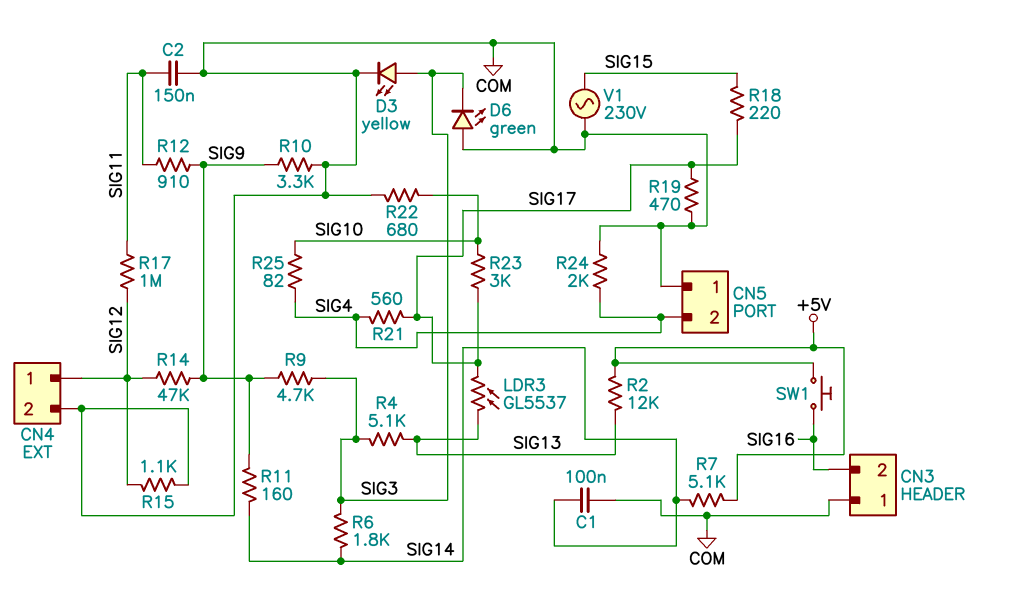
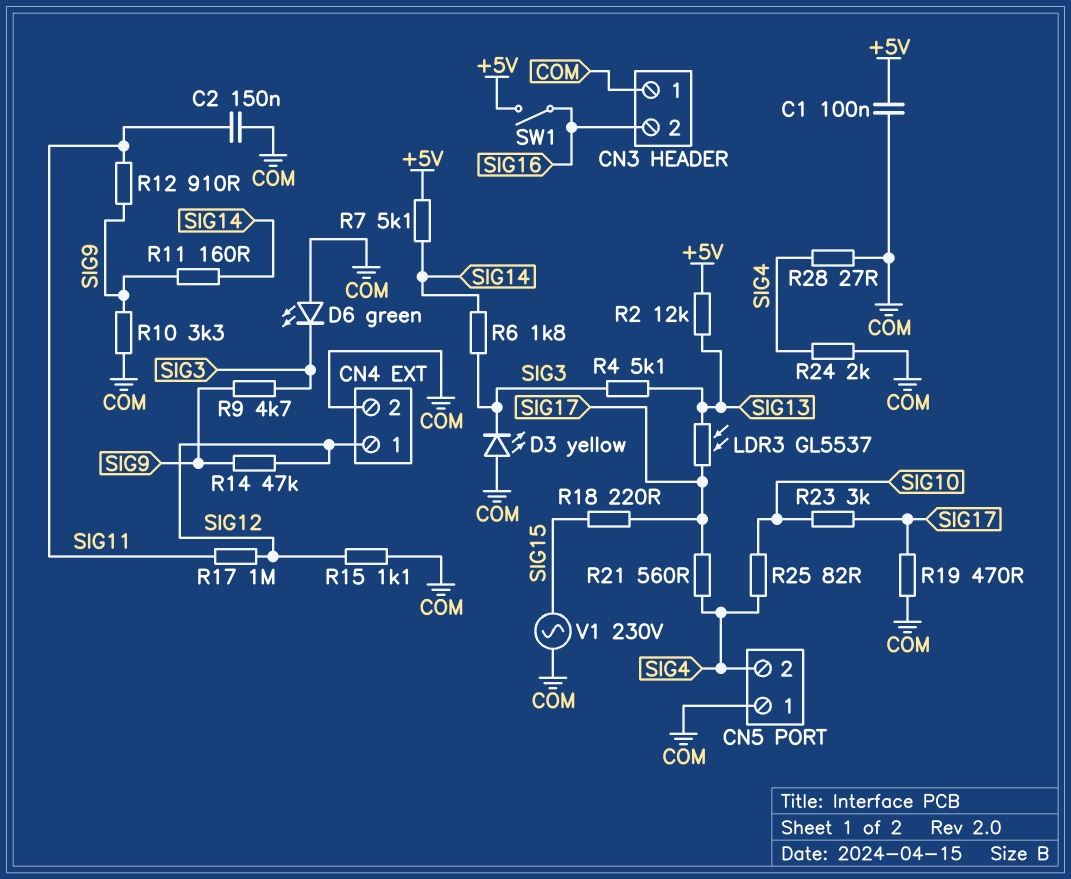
C1: 100nF (COM, SIG14) -> 100nF (+5V, COM)
D3: LED yellow (A SIG3, K COM) -> LED yellow (A COM, K SIG3)
R22: 680 (COM, SIG10) -> none
R28: none -> 27 (COM, SIG4)
SW1: button (+5V, SIG16) -> switch (+5V, SIG16)

